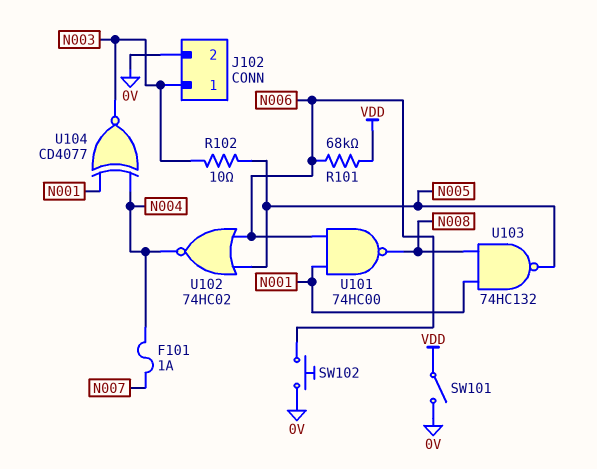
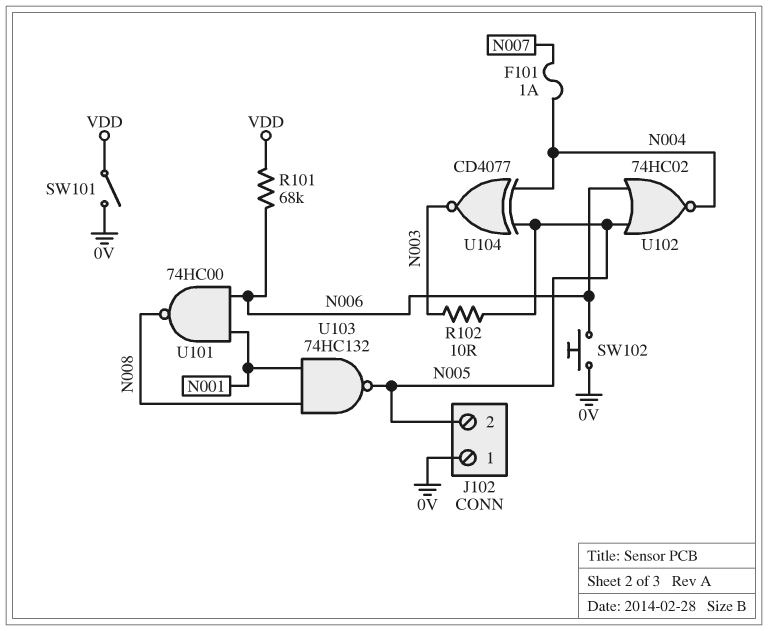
J102 pin 1: N003 -> 0V
J102 pin 2: 0V -> N005
U104: XNOR CD4077 (in N001, in N004, out N003) -> XNOR CD4077 (in N004, in N005, out N003)

